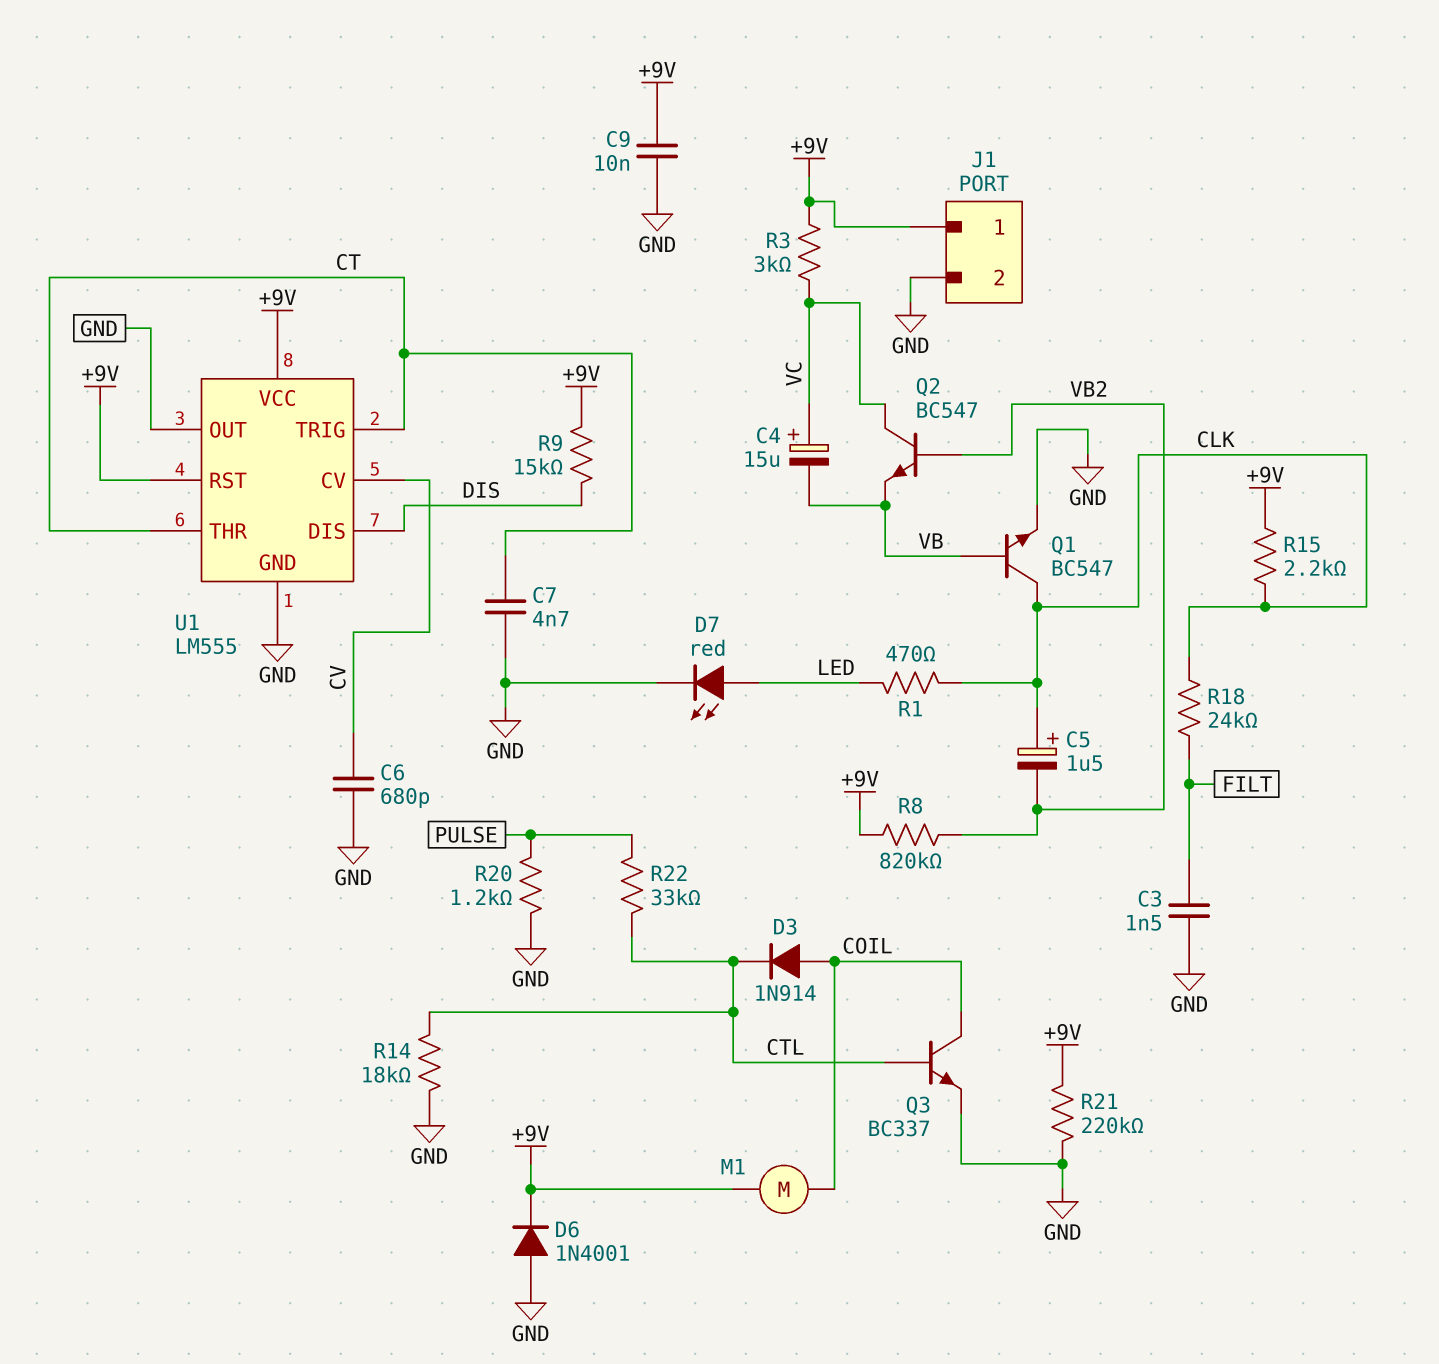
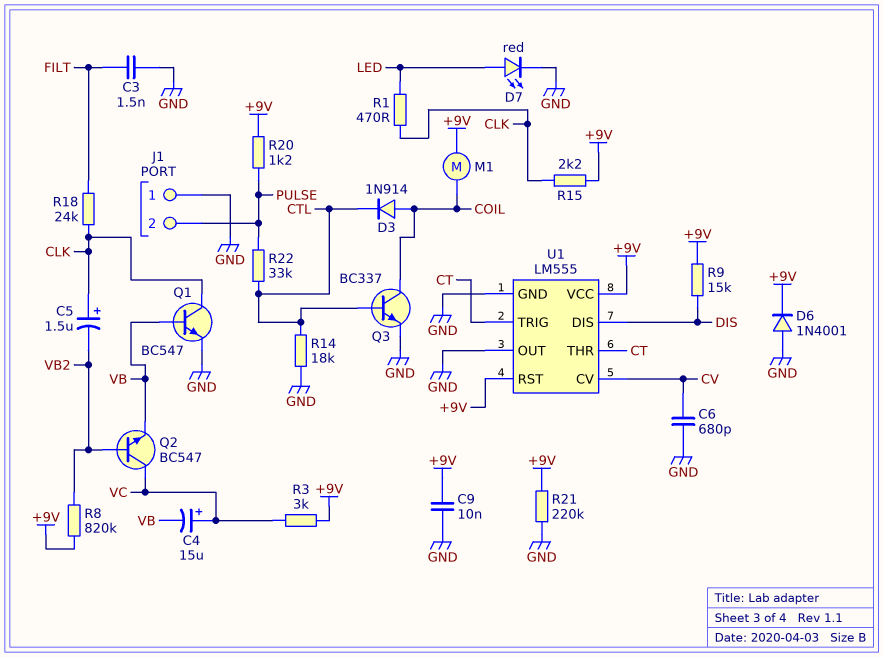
C7: 4.7nF (CT, GND) -> none
J1 pin 1: +9V -> GND
J1 pin 2: GND -> PULSE
R20: 1.2k (GND, PULSE) -> 1.2k (+9V, PULSE)

